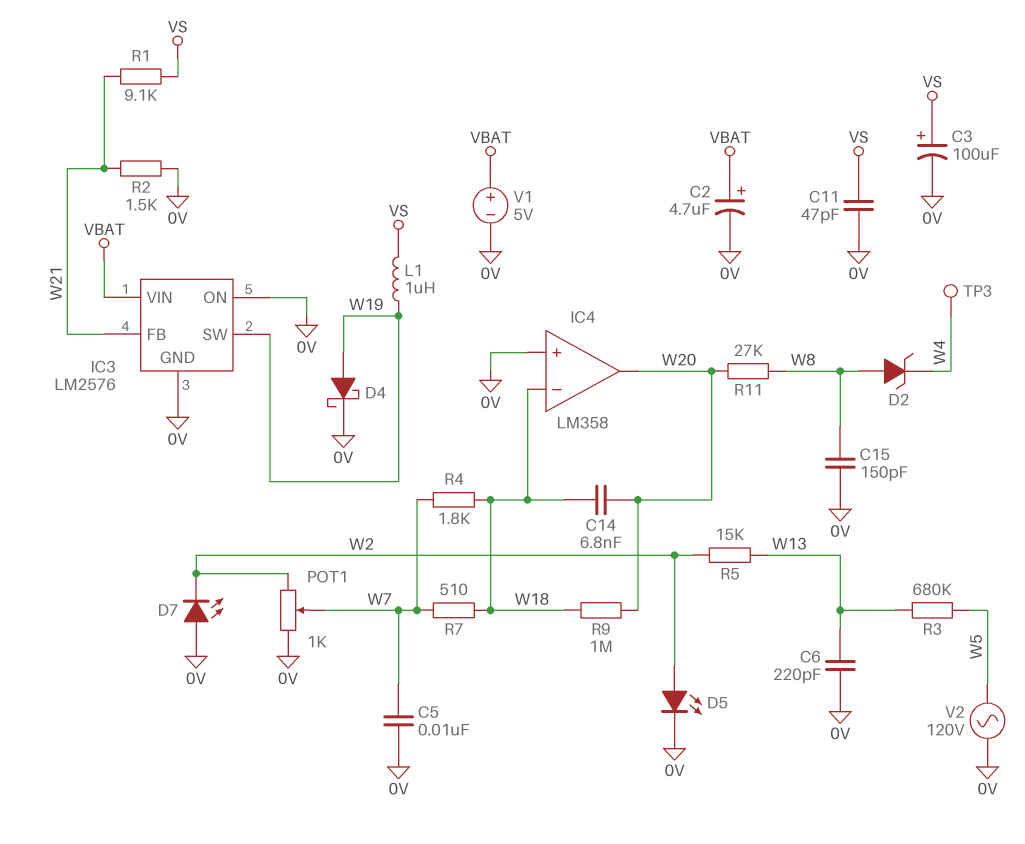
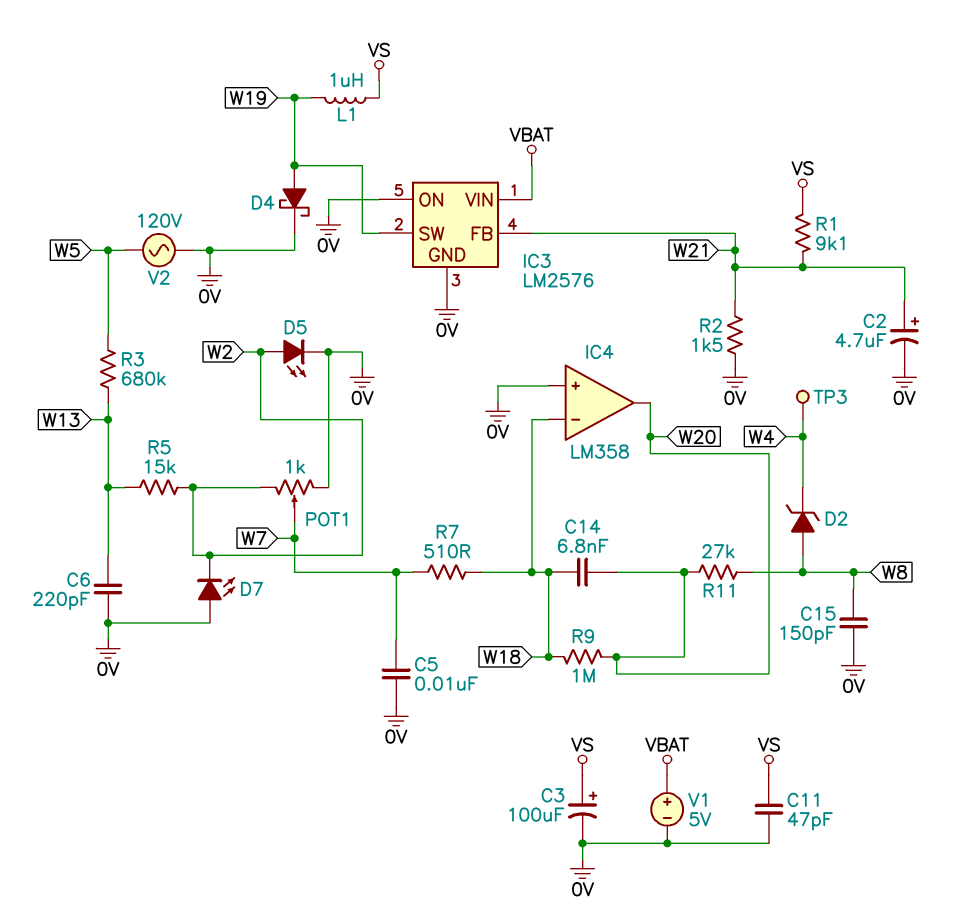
C2: 4.7uF (plus VBAT, minus 0V) -> 4.7uF (plus W21, minus 0V)
R4: 1.8k (W7, W18) -> none

